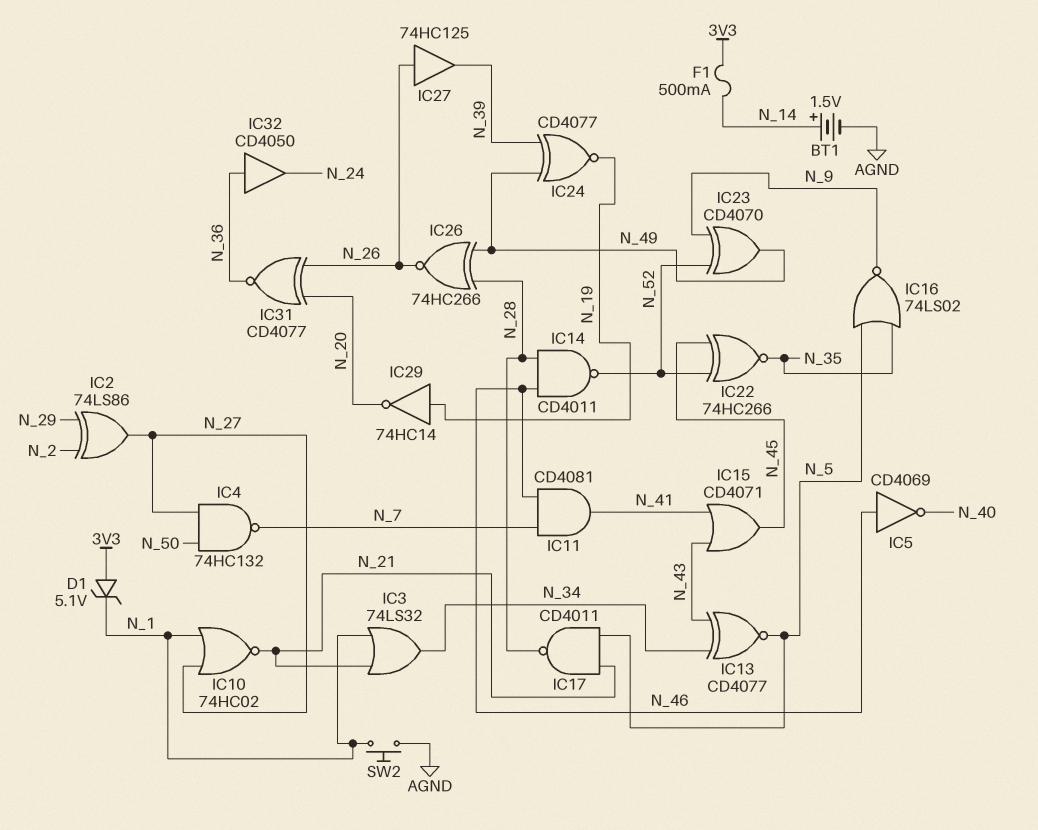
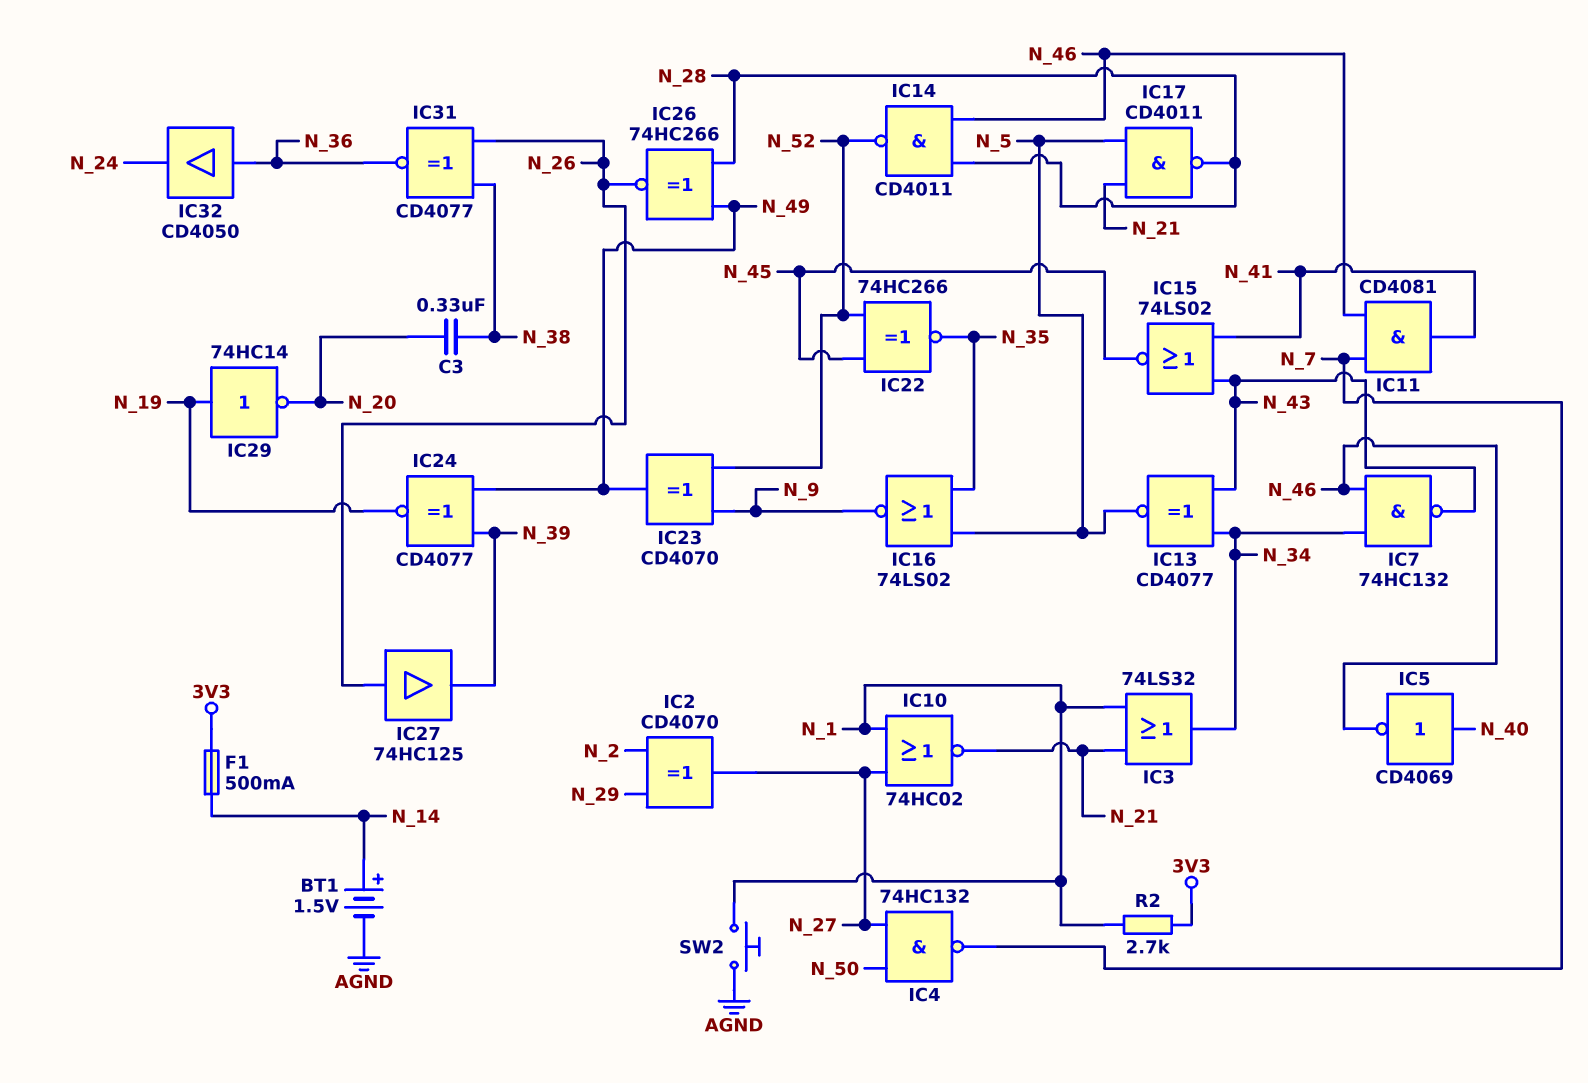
C3: none -> 330nF (N_20, N_38)
D1: zener 5.1V (A 3V3, K N_1) -> none
IC2: XOR 74LS86 (in N_2, in N_29, out N_27) -> XOR CD4070 (in N_2, in N_29, out N_27)
IC5: NOT CD4069 (in N_46, out N_40) -> NOT CD4069 (in N_40, out N_46)
IC7: none -> NAND 74HC132 (in N_34, in N_46, out N_43)
IC15: OR CD4071 (in N_41, in N_43, out N_45) -> NOR 74LS02 (in N_41, in N_43, out N_45)
IC31: XNOR CD4077 (in N_20, in N_26, out N_36) -> XNOR CD4077 (in N_26, in N_38, out N_36)
R2: none -> 2.7k (3V3, N_1)

